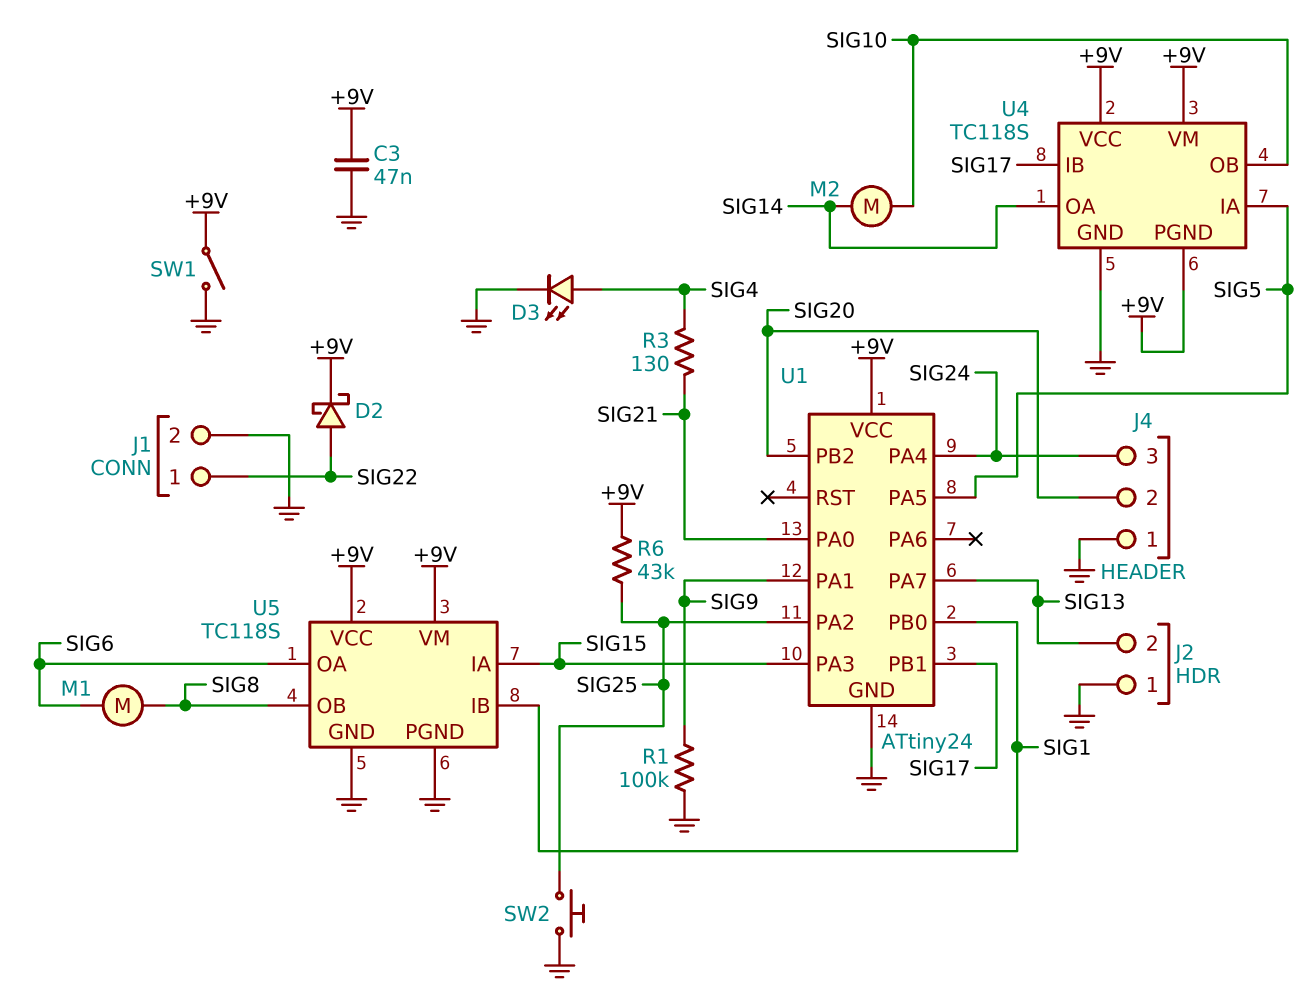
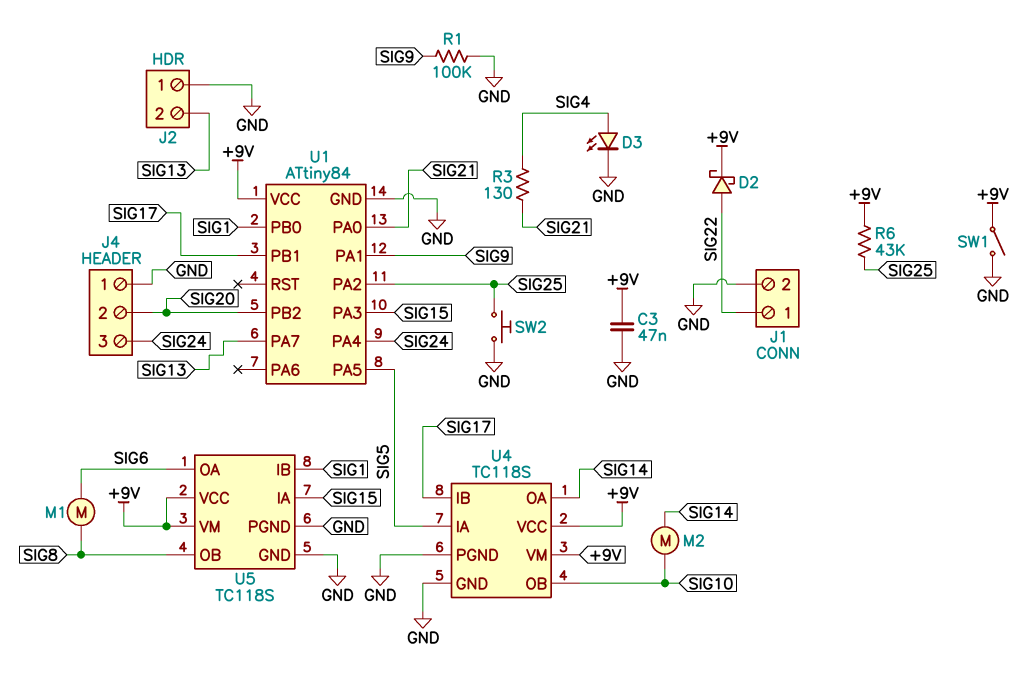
U1: ATtiny24 -> ATtiny84
U4 pin PGND: +9V -> GND

